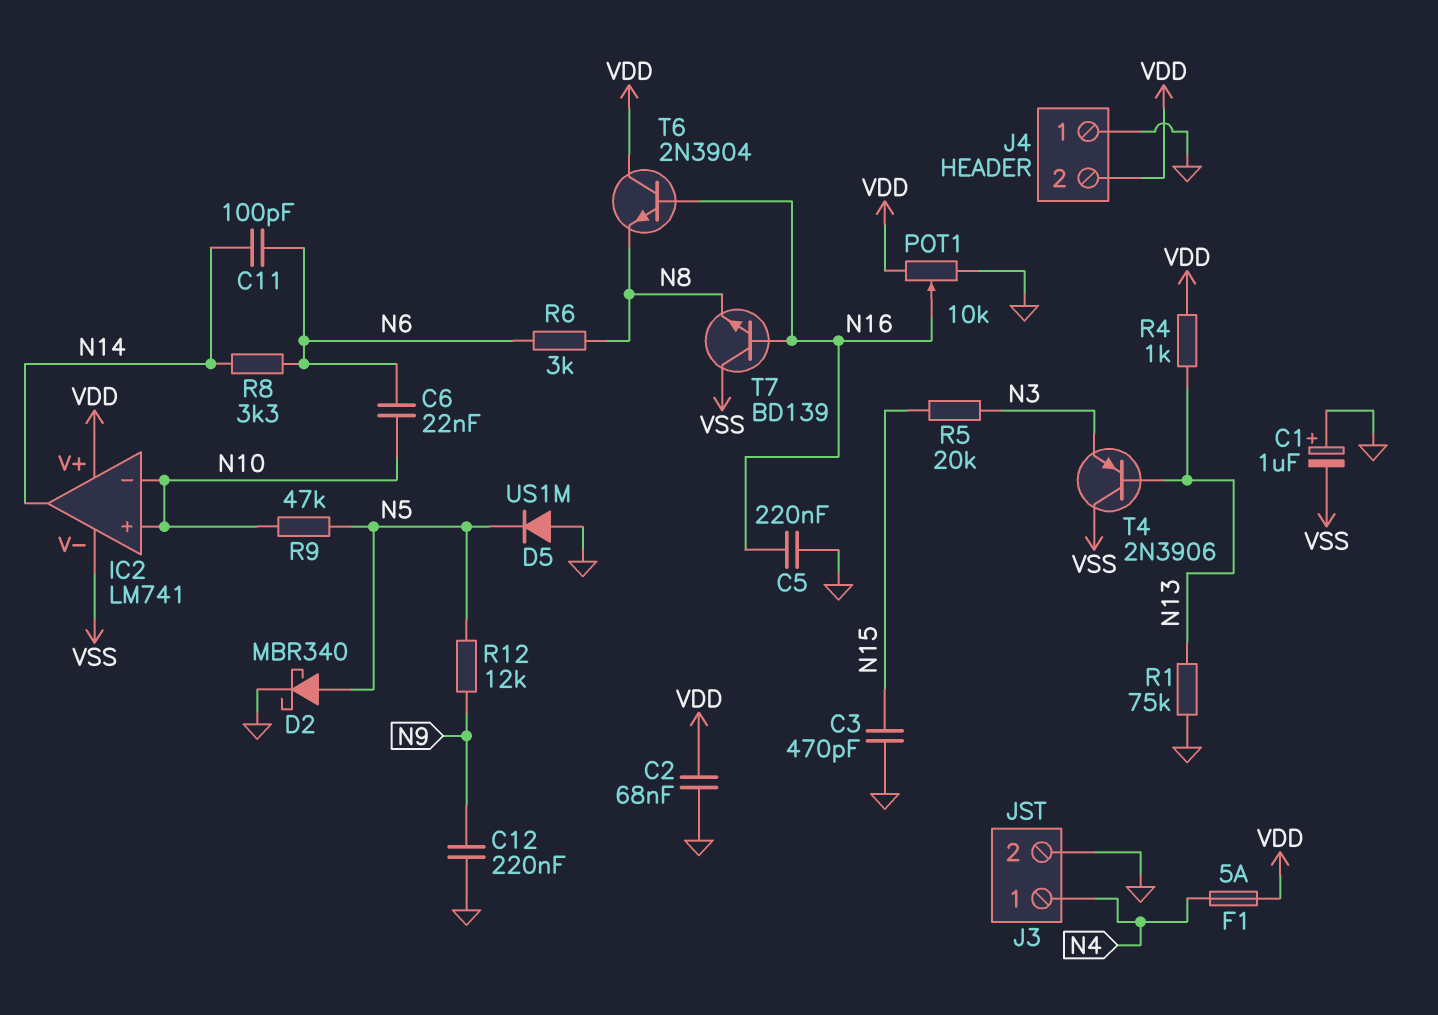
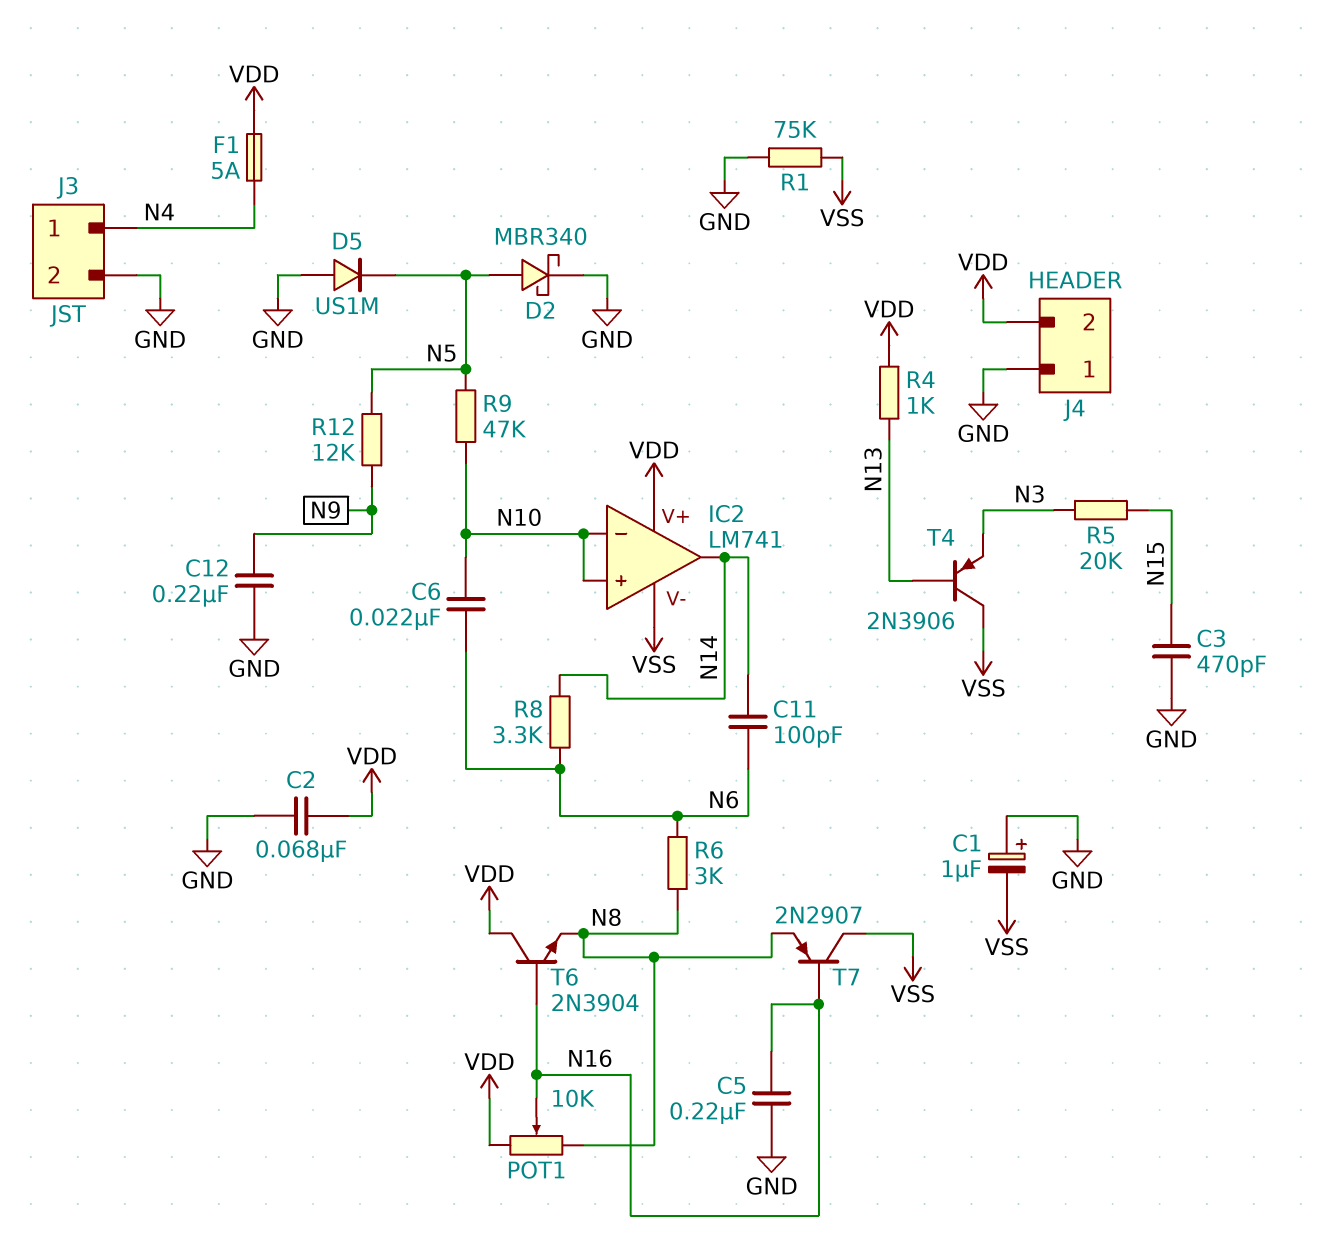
POT1: 10k (GND, VDD, wiper N16) -> 10k (N8, VDD, wiper N16)
R1: 75k (GND, N13) -> 75k (GND, VSS)
T7: NPN BD139 (B N16, C VSS, E N8) -> PNP 2N2907 (B N16, C VSS, E N8)

